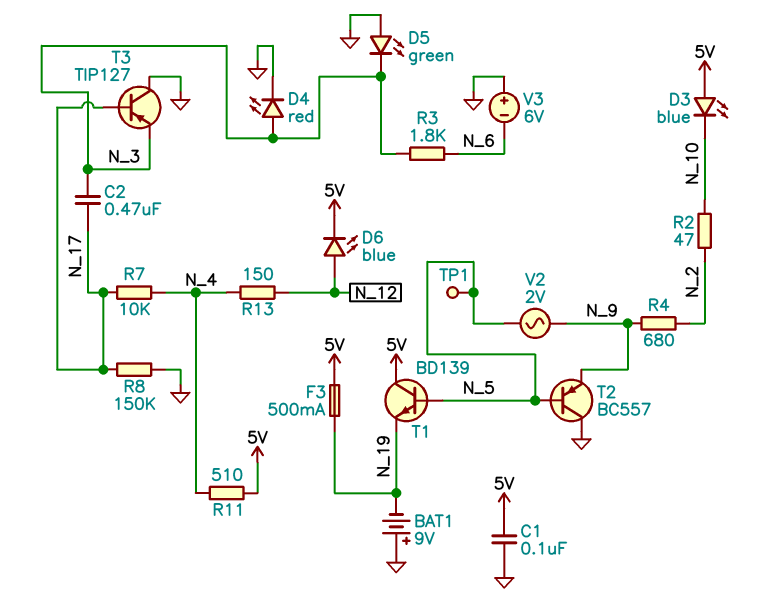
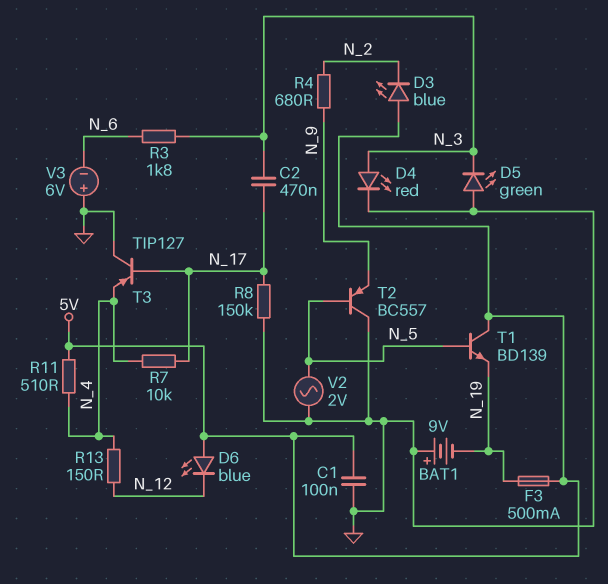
D3: LED blue (A 5V, K N_10) -> LED blue (A 5V, K N_2)
D6: LED blue (A N_12, K 5V) -> LED blue (A 5V, K N_12)
R2: 47 (N_2, N_10) -> none
T3: PNP TIP127 (B N_17, C GND, E N_3) -> PNP TIP127 (B N_17, C GND, E N_4)
TP1: test point (N_5) -> none
V2: AC 2V (N_5, N_9) -> AC 2V (GND, N_5)

